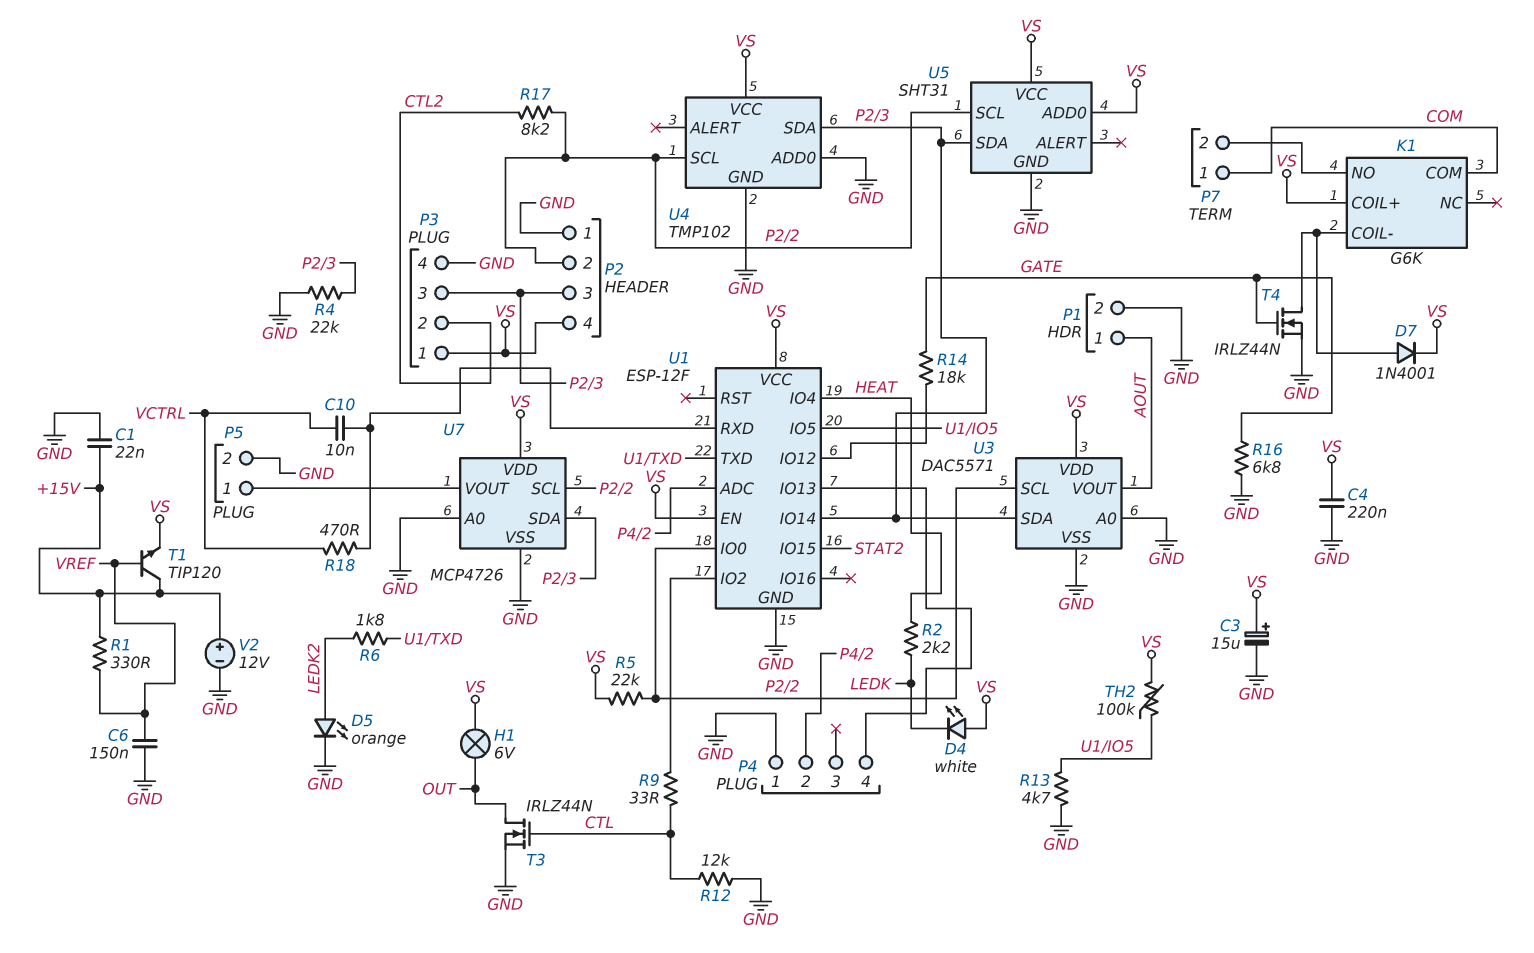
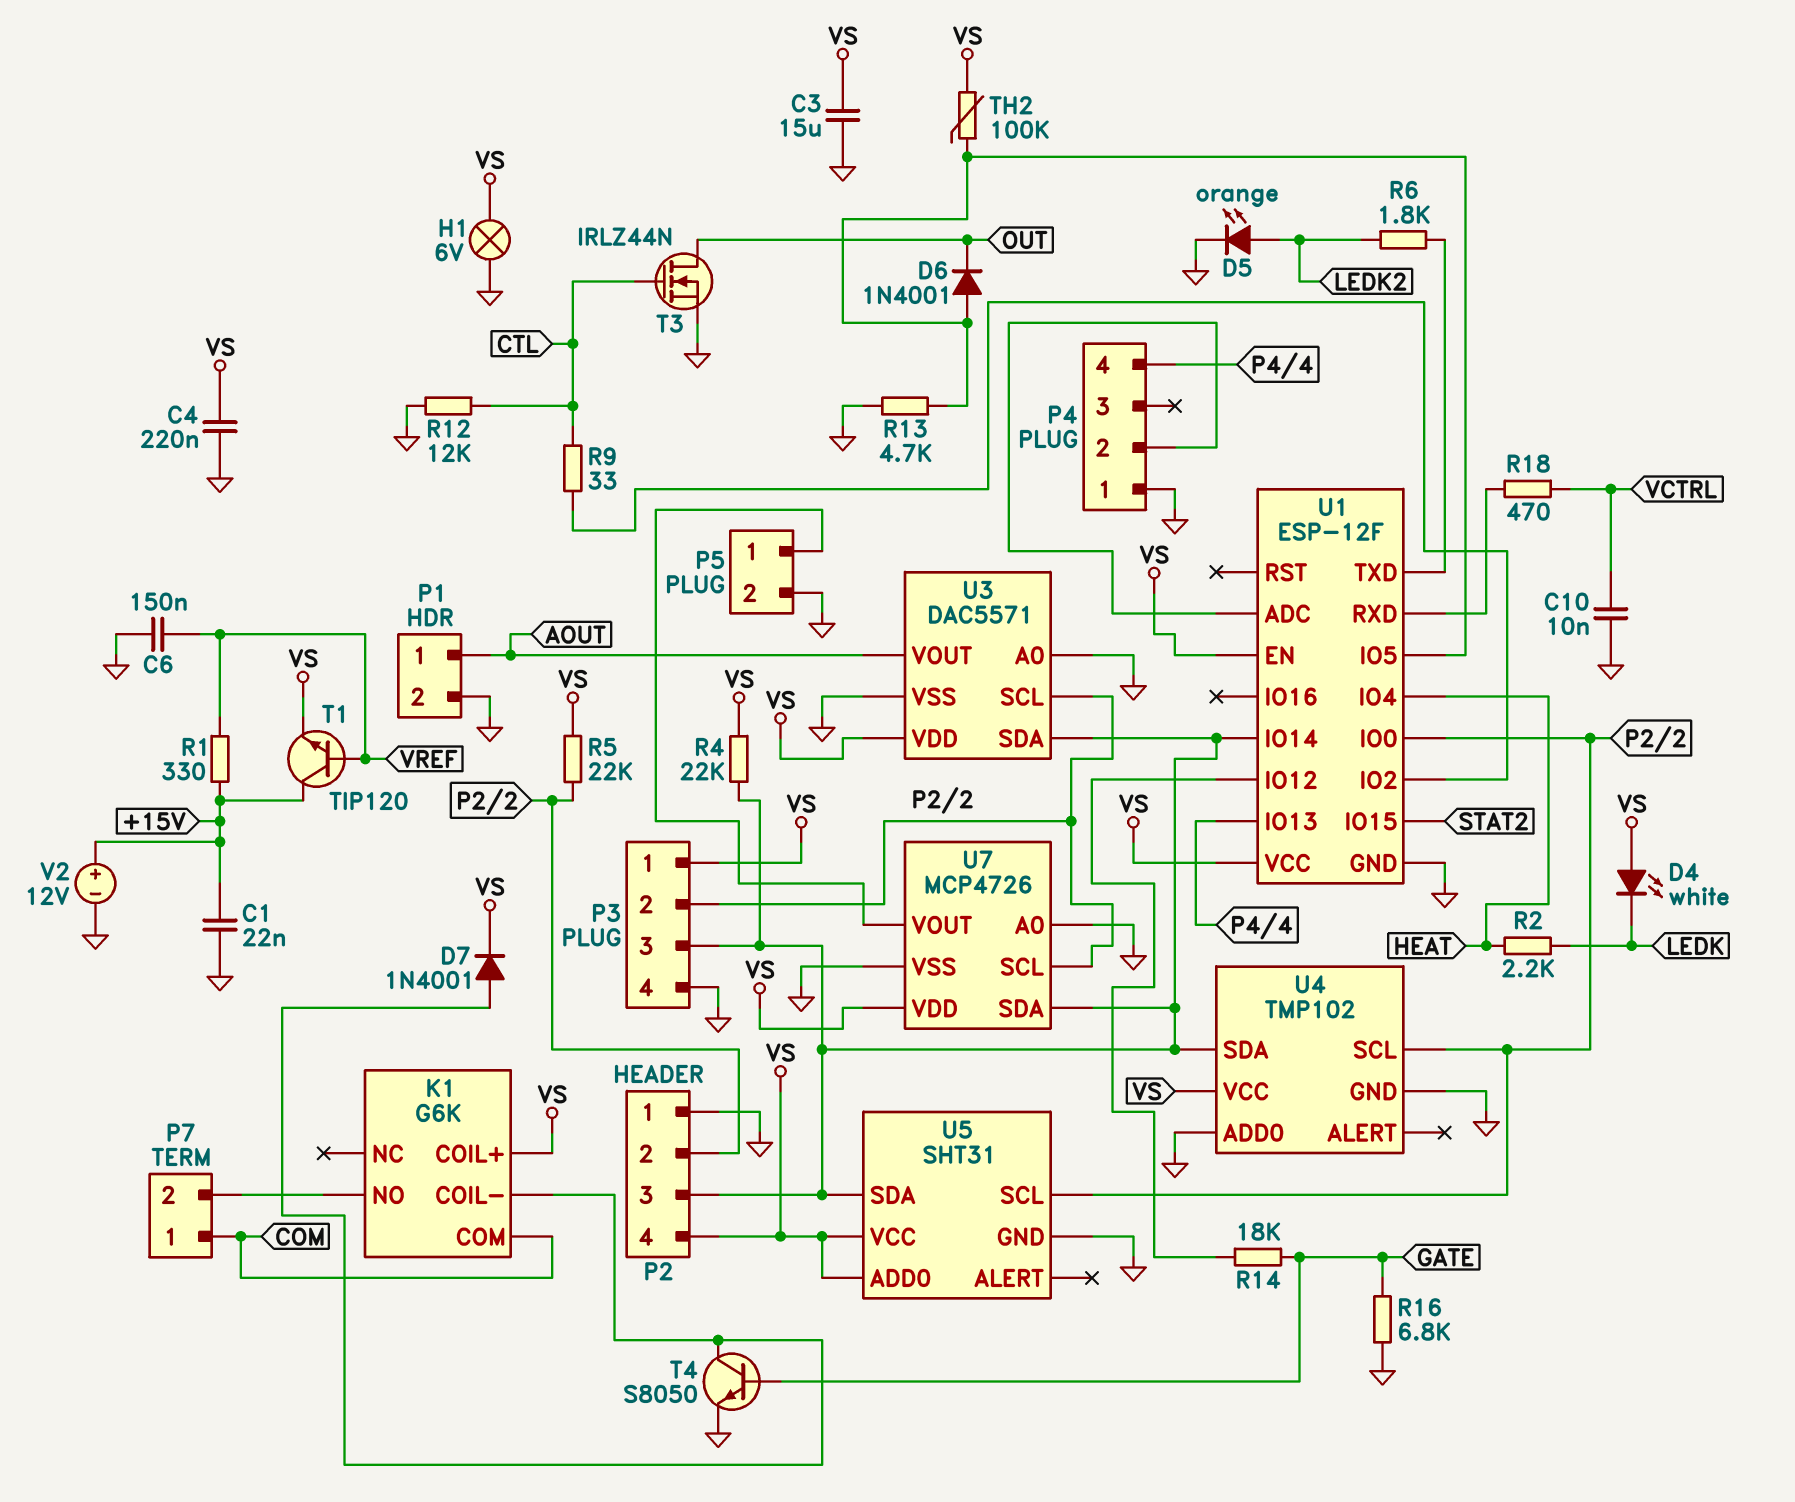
C3: 15uF (plus VS, minus GND) -> 15uF (GND, VS)
C10: 10nF (U1/RXD, VCTRL) -> 10nF (GND, VCTRL)
D6: none -> diode 1N4001 (A U1/IO5, K OUT)
H1: lamp 6V (OUT, VS) -> lamp 6V (GND, VS)
P3 pin 2: CTL2 -> P2/2
R4: 22k (GND, P2/3) -> 22k (P2/3, VS)
R17: 8.2k (CTL2, P2/2) -> none
T4: NMOS IRLZ44N (G GATE, D K1/COIL-, S GND) -> NPN S8050 (B GATE, C K1/COIL-, E GND)

